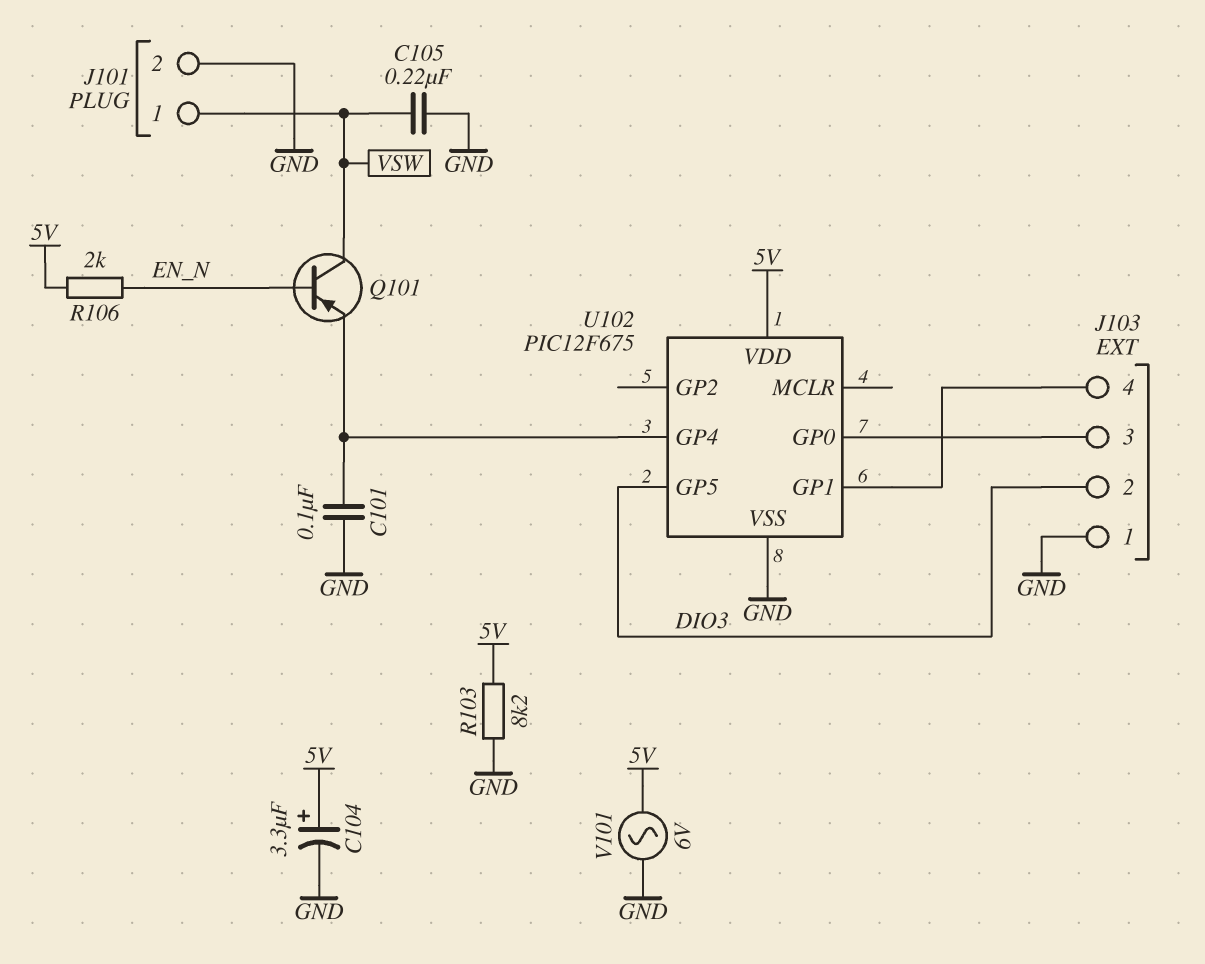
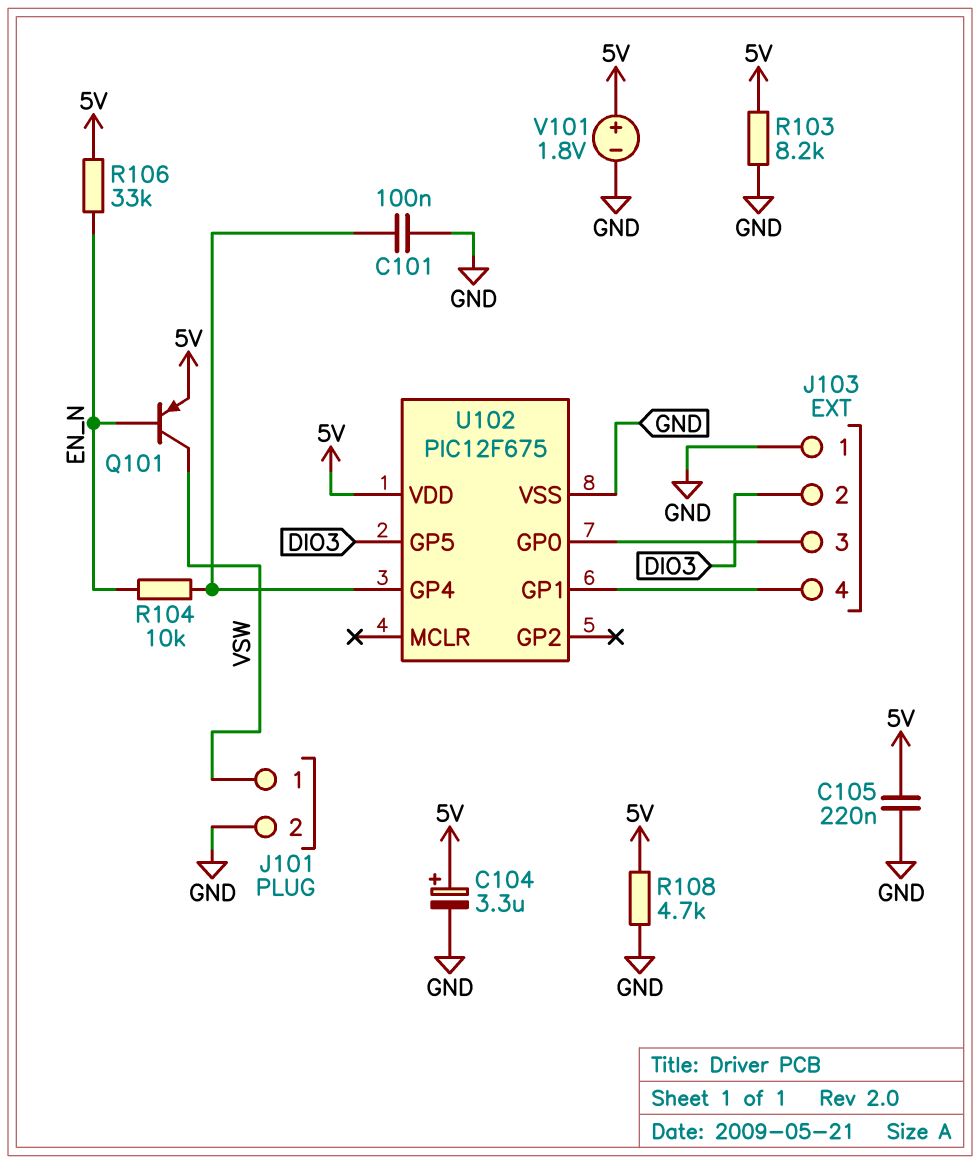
C105: 220nF (GND, VSW) -> 220nF (5V, GND)
Q101: PNP (B EN_N, C VSW, E U102/GP4) -> PNP (B EN_N, C VSW, E 5V)
R104: none -> 10k (EN_N, U102/GP4)
R106: 2k (5V, EN_N) -> 33k (5V, EN_N)
R108: none -> 4.7k (5V, GND)
V101: AC 6V (5V, GND) -> 1.8V (plus 5V, minus GND)

